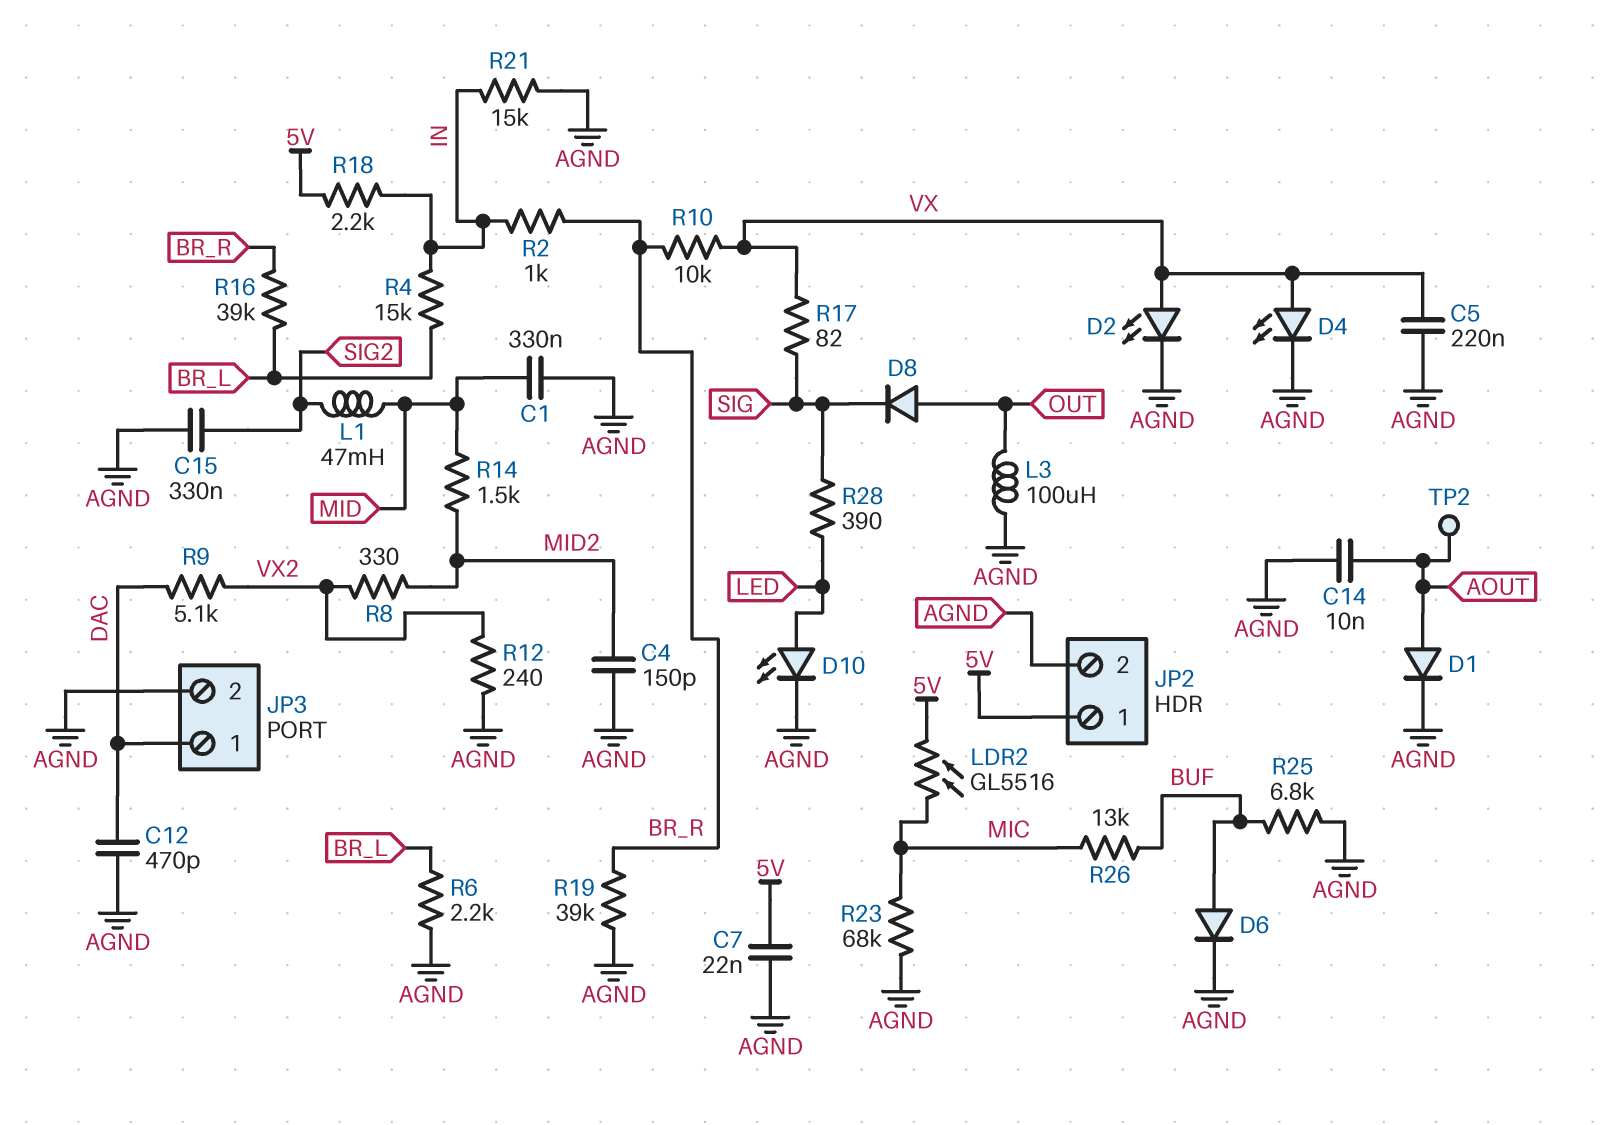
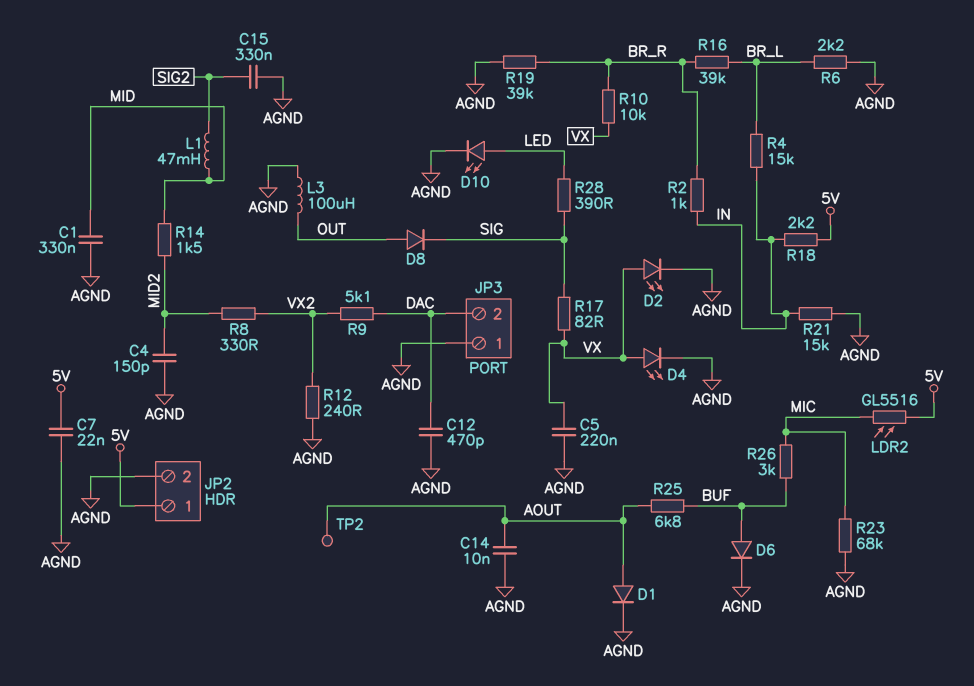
JP3 pin 1: DAC -> AGND
JP3 pin 2: AGND -> DAC
R25: 6.8k (AGND, BUF) -> 6.8k (AOUT, BUF)
R26: 13k (BUF, MIC) -> 3k (BUF, MIC)

